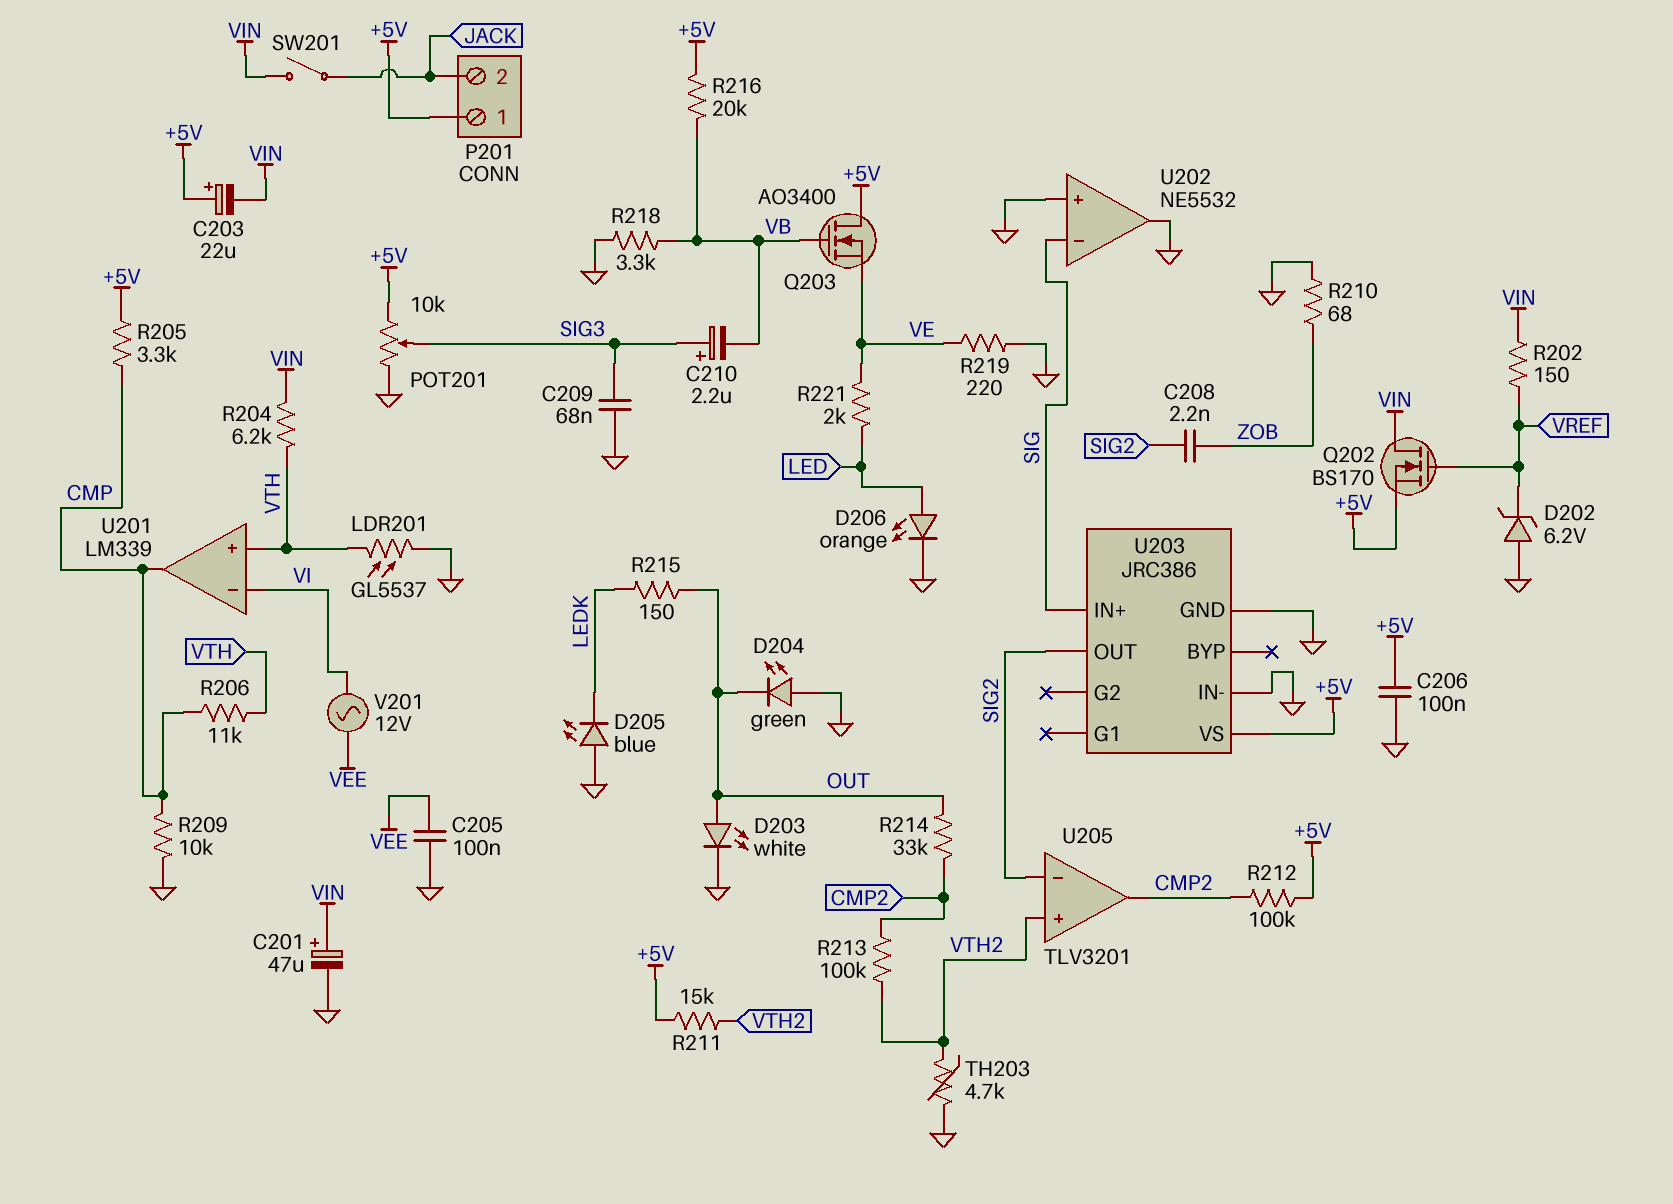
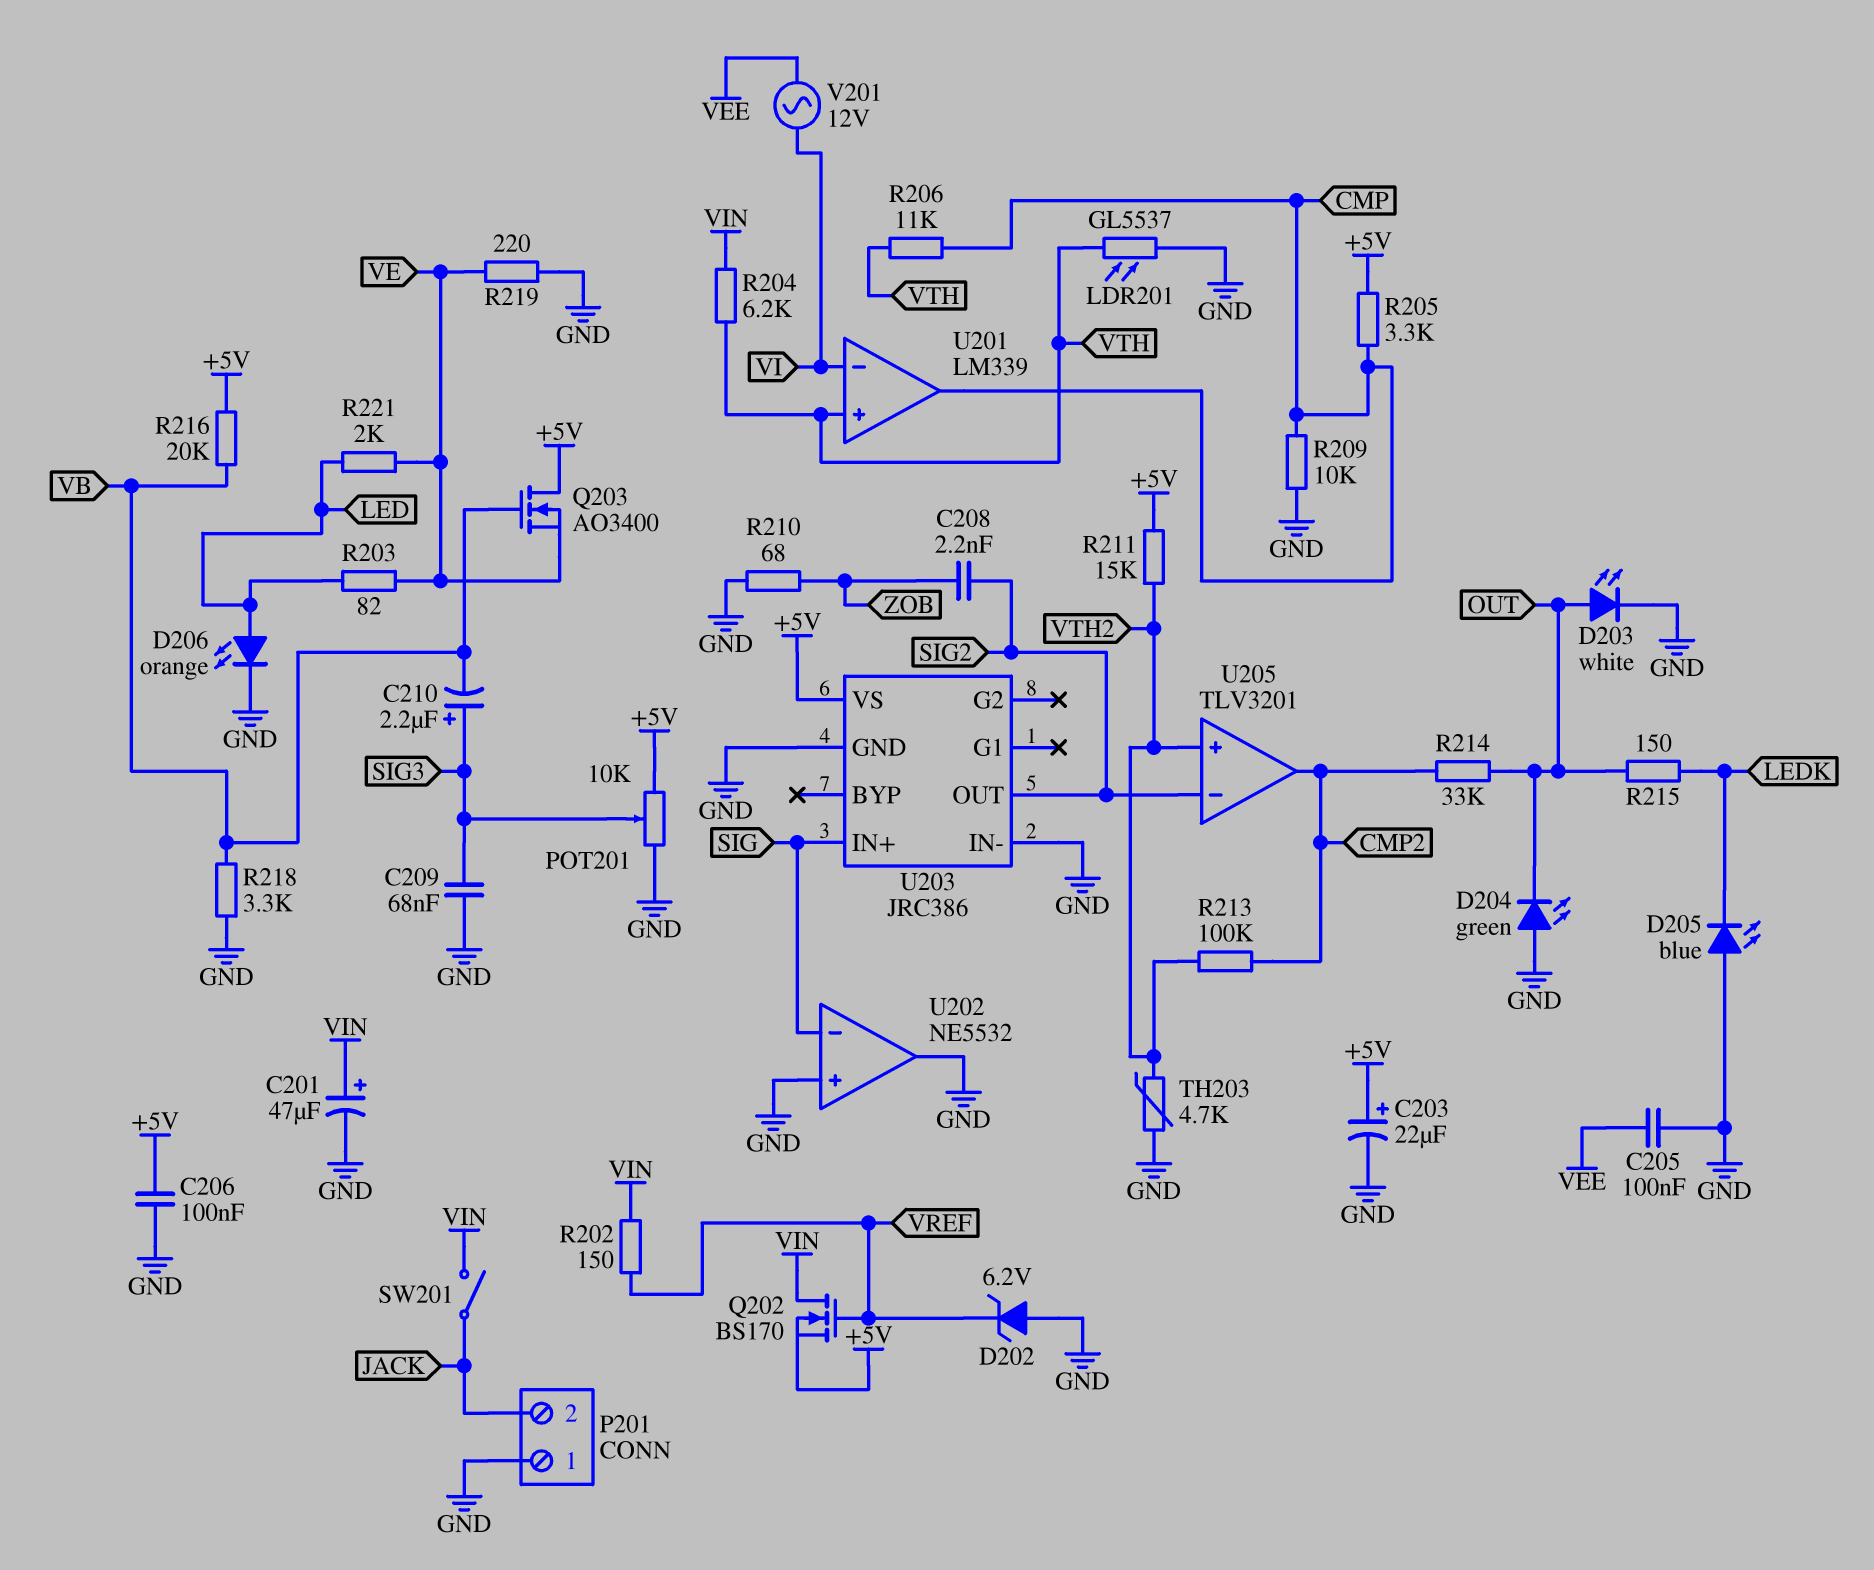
C203: 22uF (plus +5V, minus VIN) -> 22uF (plus +5V, minus GND)
P201 pin 1: +5V -> GND
R203: none -> 82 (LED, VE)
R212: 100k (+5V, CMP2) -> none

